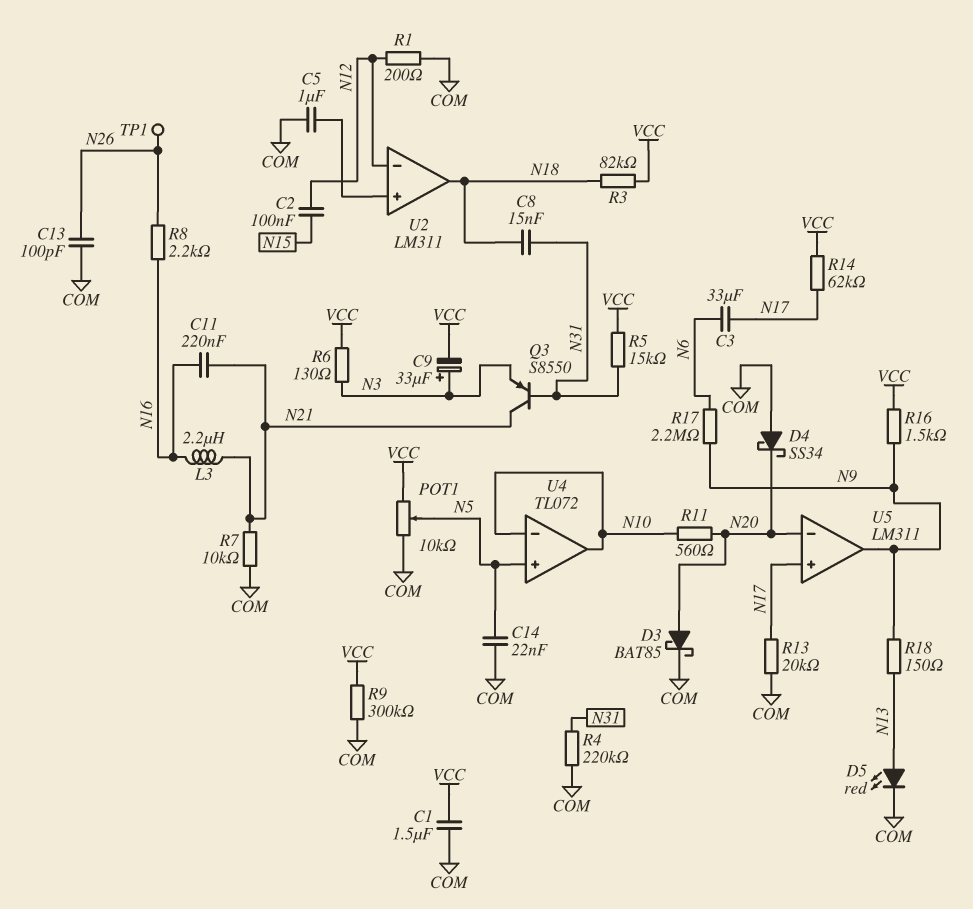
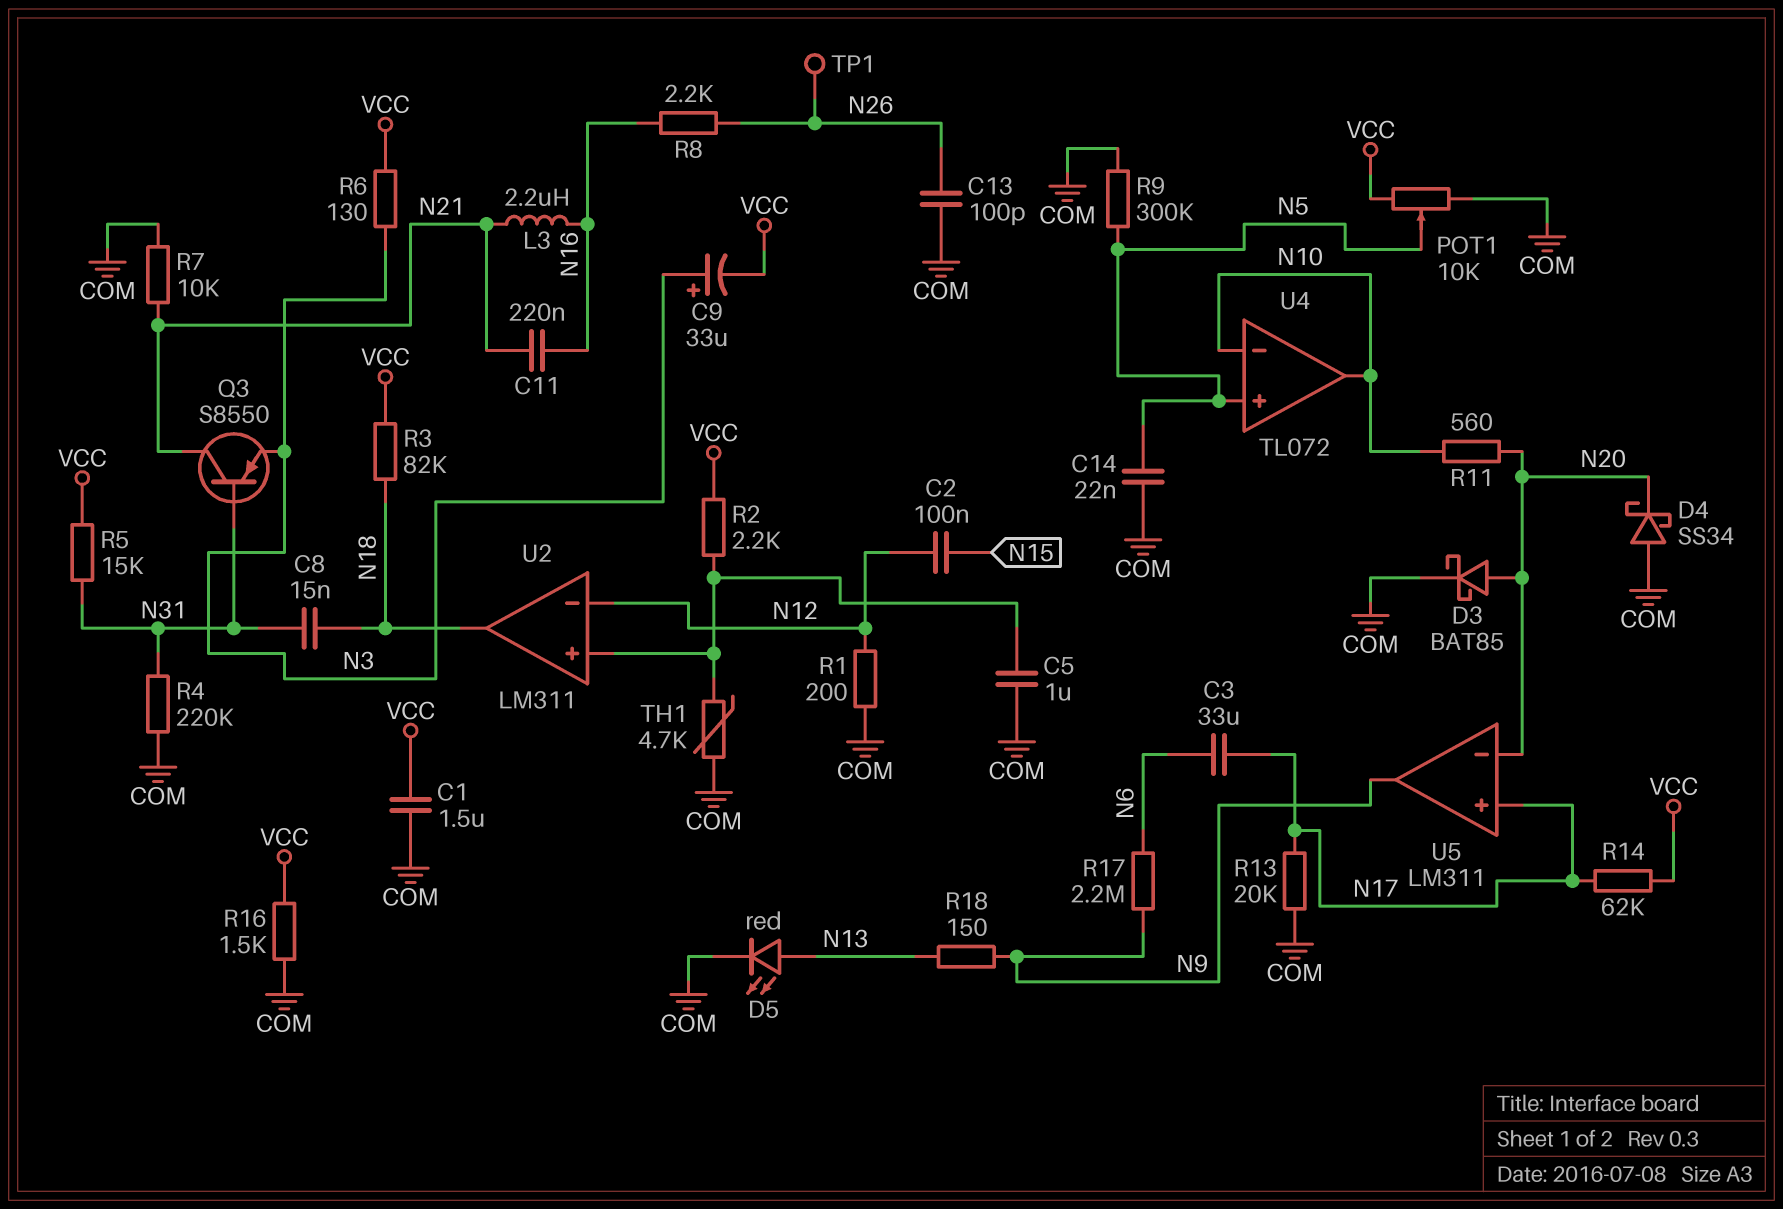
R2: none -> 2.2k (U2/in+, VCC)
R9: 300k (COM, VCC) -> 300k (COM, N5)
R16: 1.5k (N9, VCC) -> 1.5k (COM, VCC)
TH1: none -> 4.7k (COM, U2/in+)

